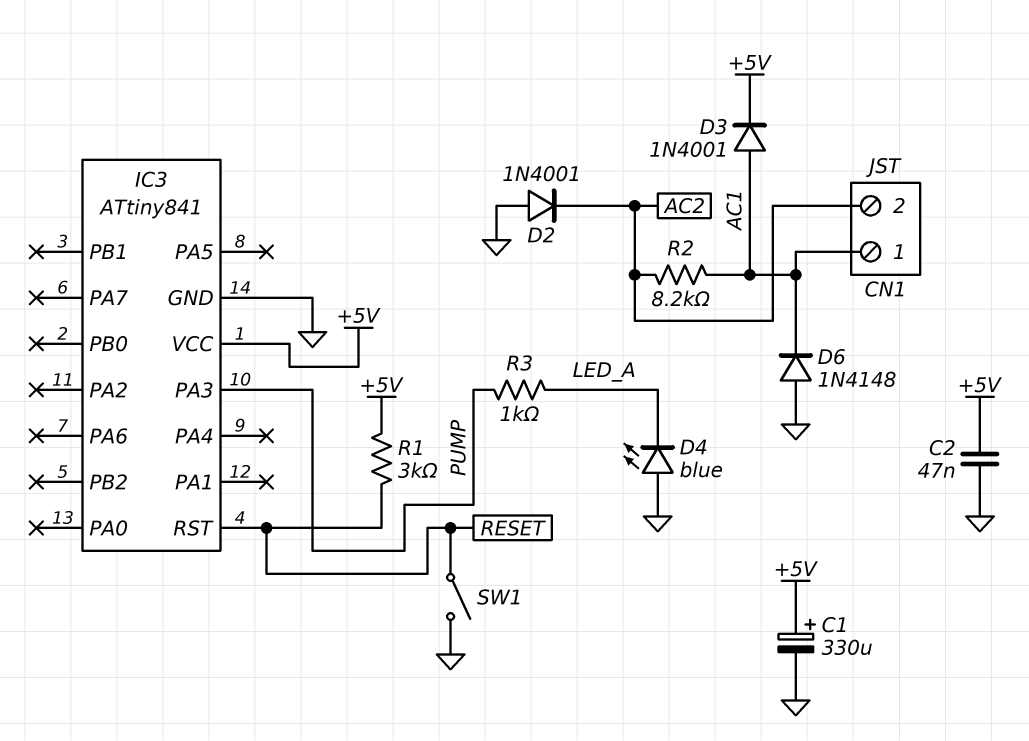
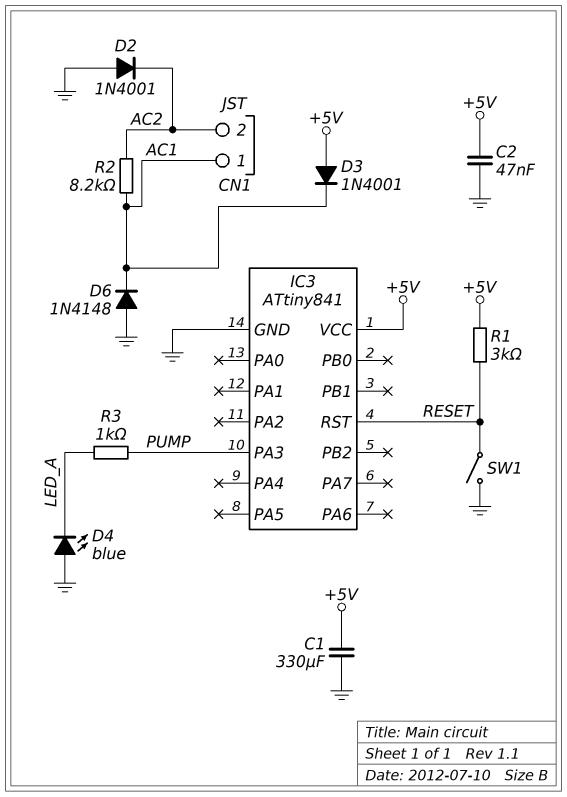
C1: 330uF (plus +5V, minus GND) -> 330uF (+5V, GND)
D3: diode 1N4001 (A AC1, K +5V) -> diode 1N4001 (A +5V, K AC1)

